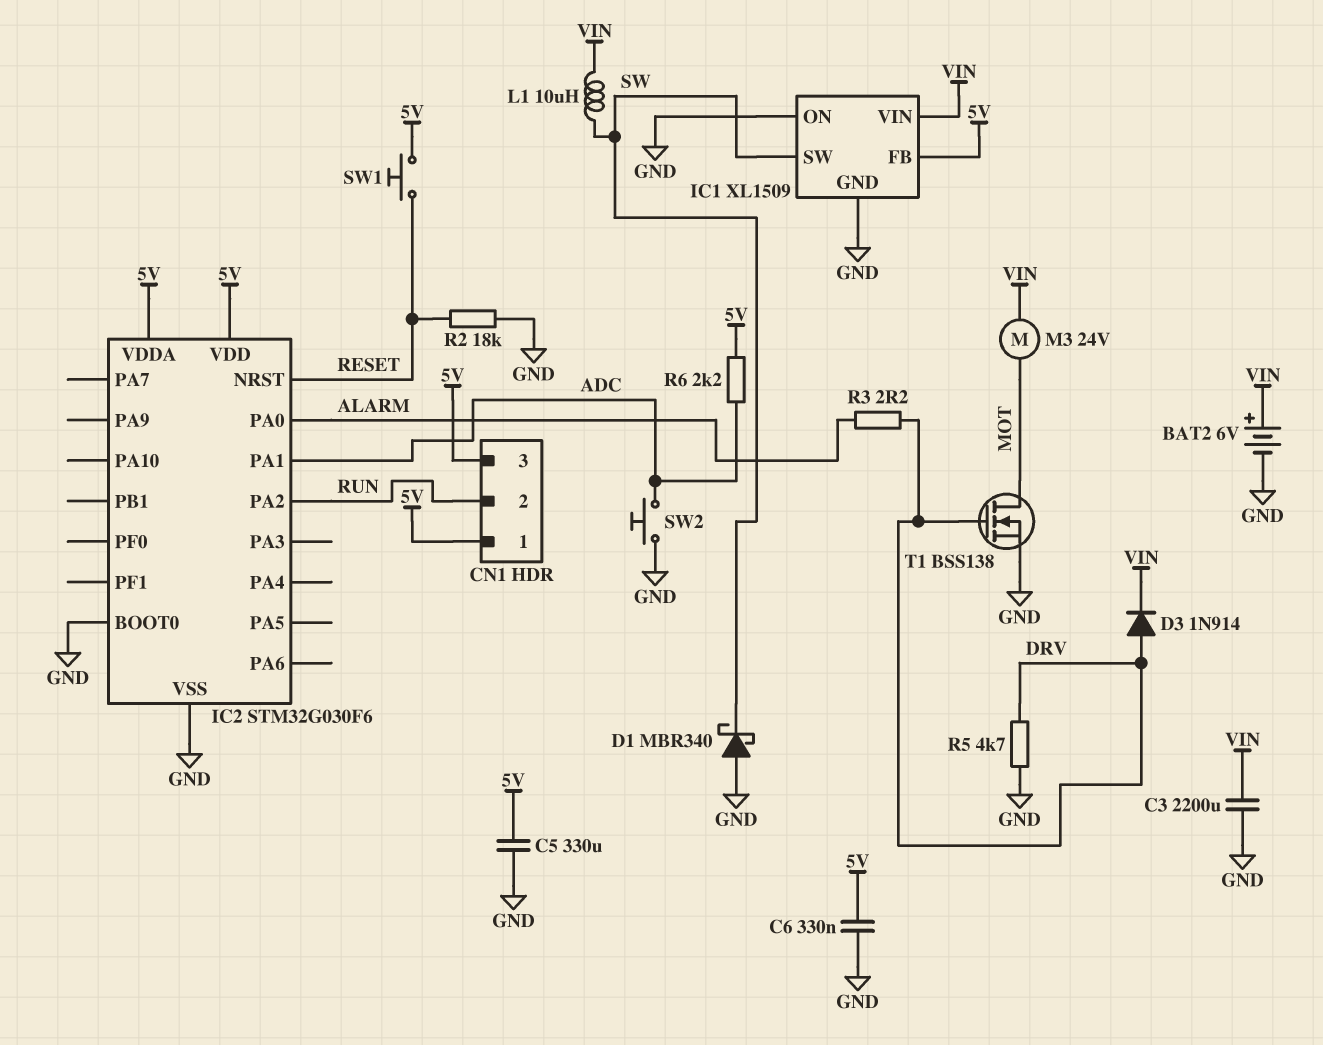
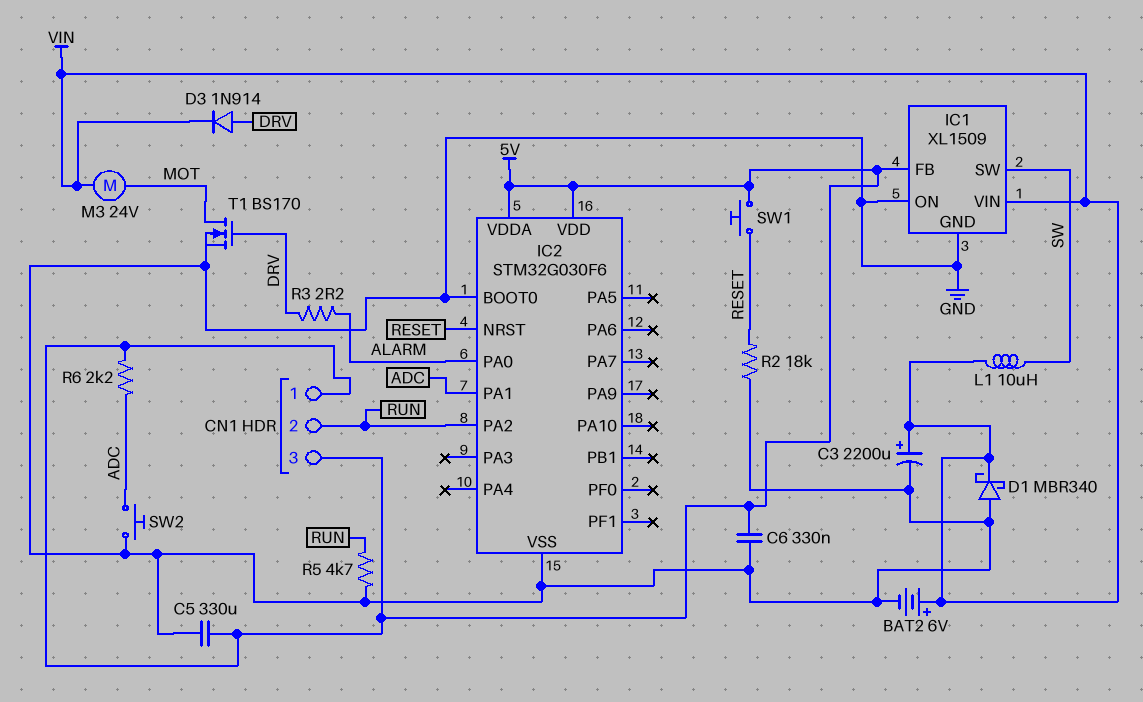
C3: 2200uF (GND, VIN) -> 2200uF (plus VIN, minus GND)
D1: schottky MBR340 (A GND, K SW) -> schottky MBR340 (A GND, K VIN)
R5: 4.7k (DRV, GND) -> 4.7k (GND, RUN)
T1: NMOS BSS138 (G DRV, D MOT, S GND) -> NMOS BS170 (G DRV, D MOT, S GND)

